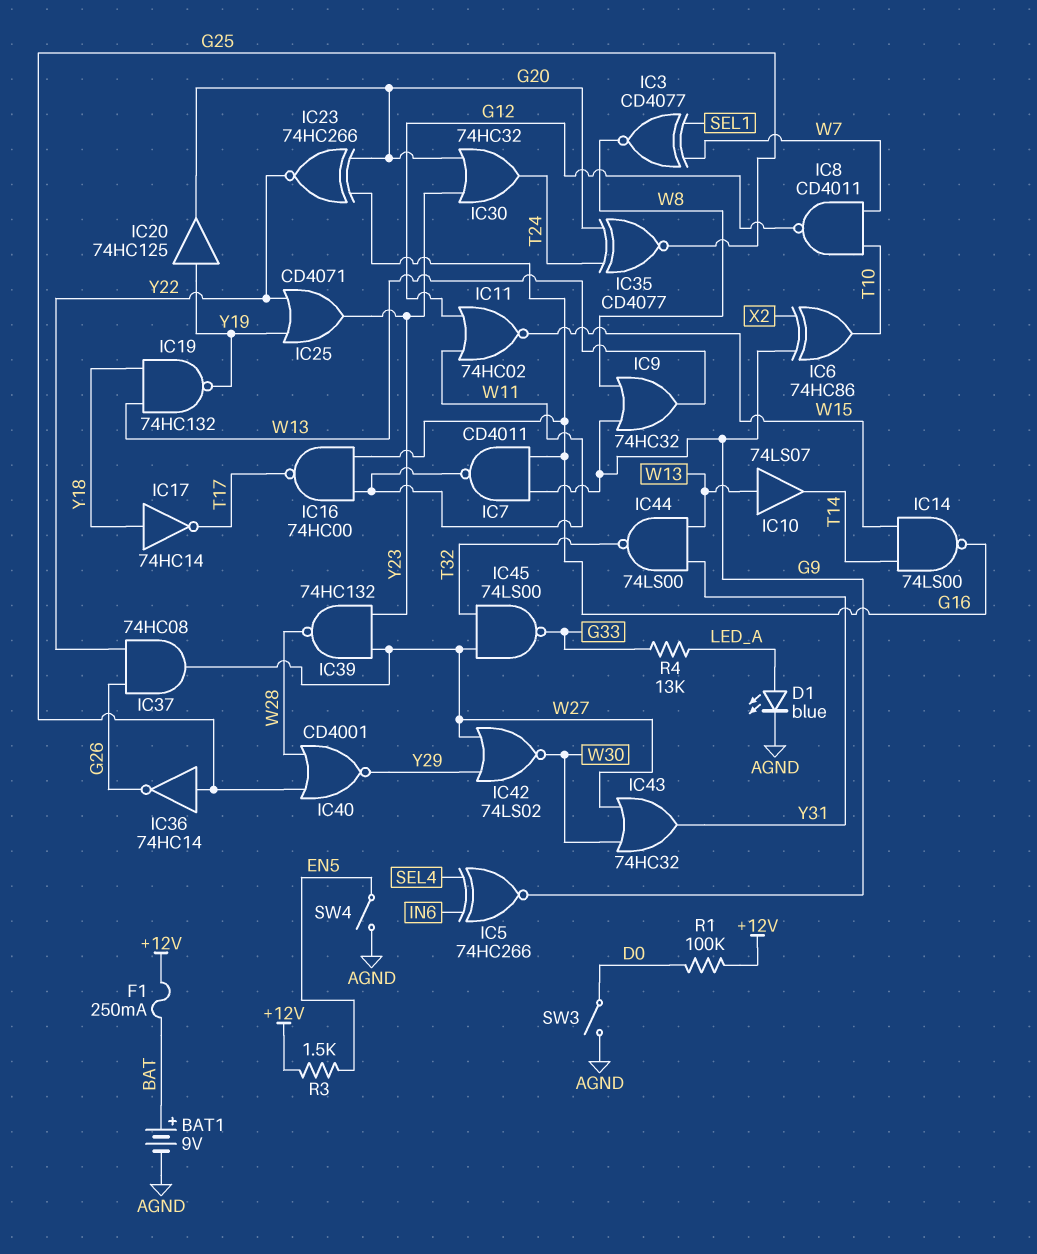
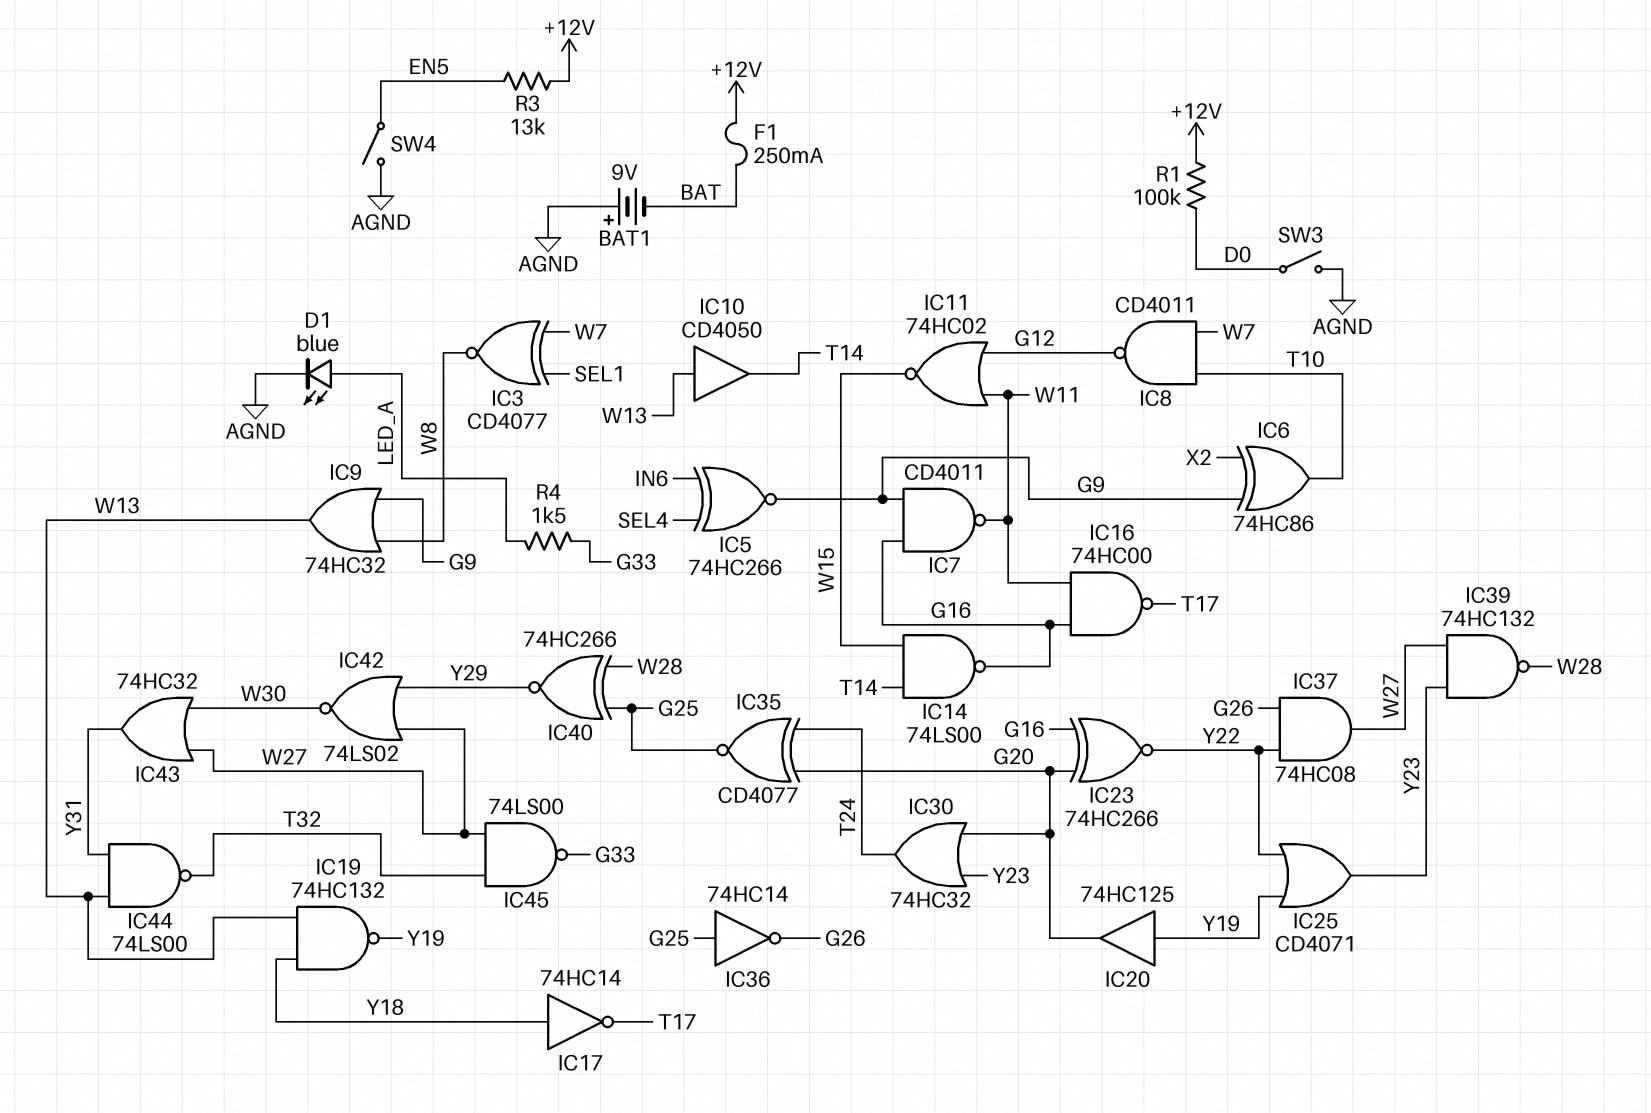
BAT1: 9V (plus BAT, minus AGND) -> 9V (plus AGND, minus BAT)
IC10: buffer 74LS07 (in W13, out T14) -> buffer CD4050 (in W13, out T14)
IC40: NOR CD4001 (in G25, in W28, out Y29) -> XNOR 74HC266 (in G25, in W28, out Y29)
R3: 1.5k (+12V, EN5) -> 13k (+12V, EN5)
R4: 13k (G33, LED_A) -> 1.5k (G33, LED_A)

